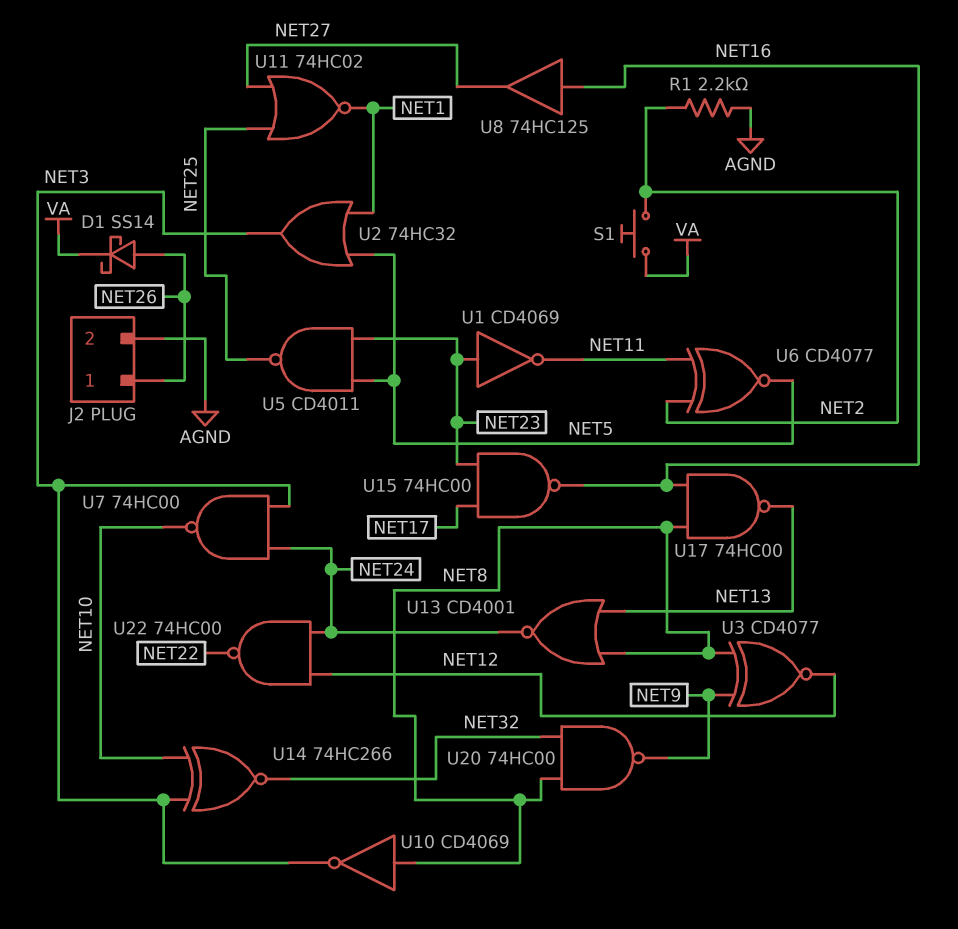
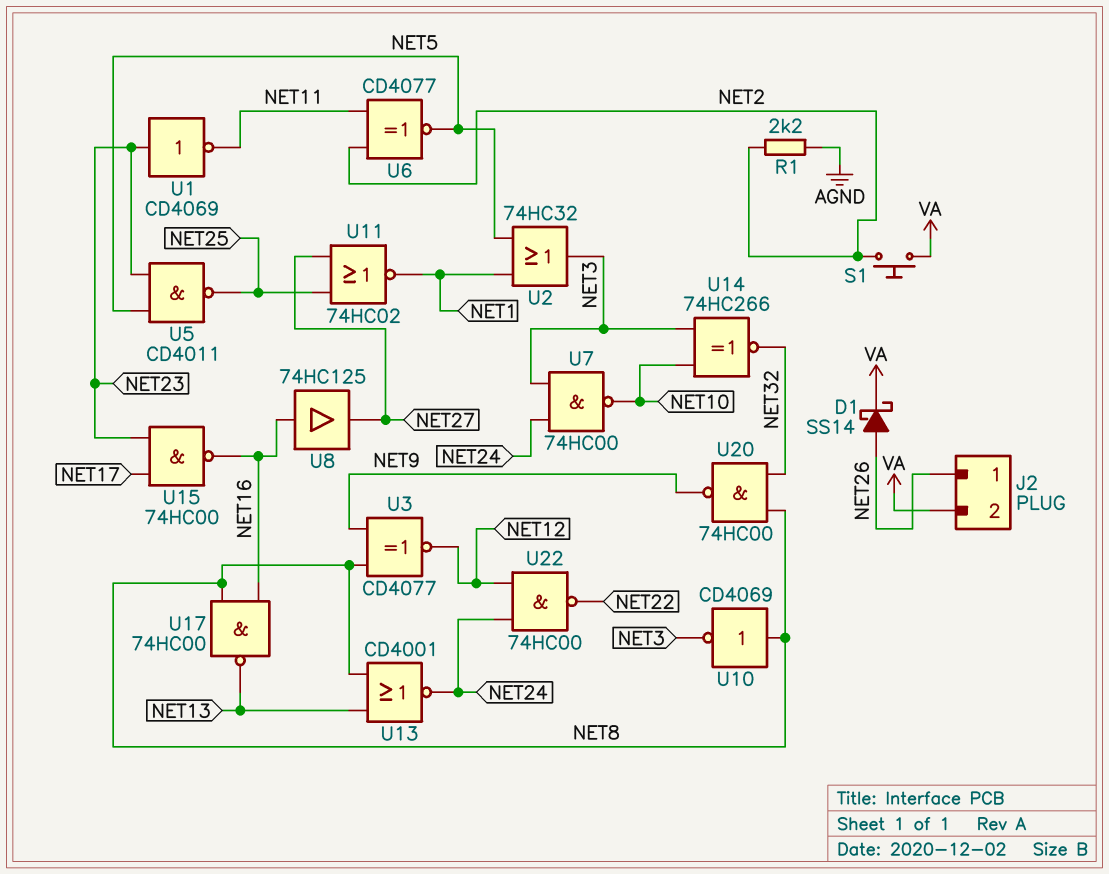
J2 pin 2: AGND -> VA

